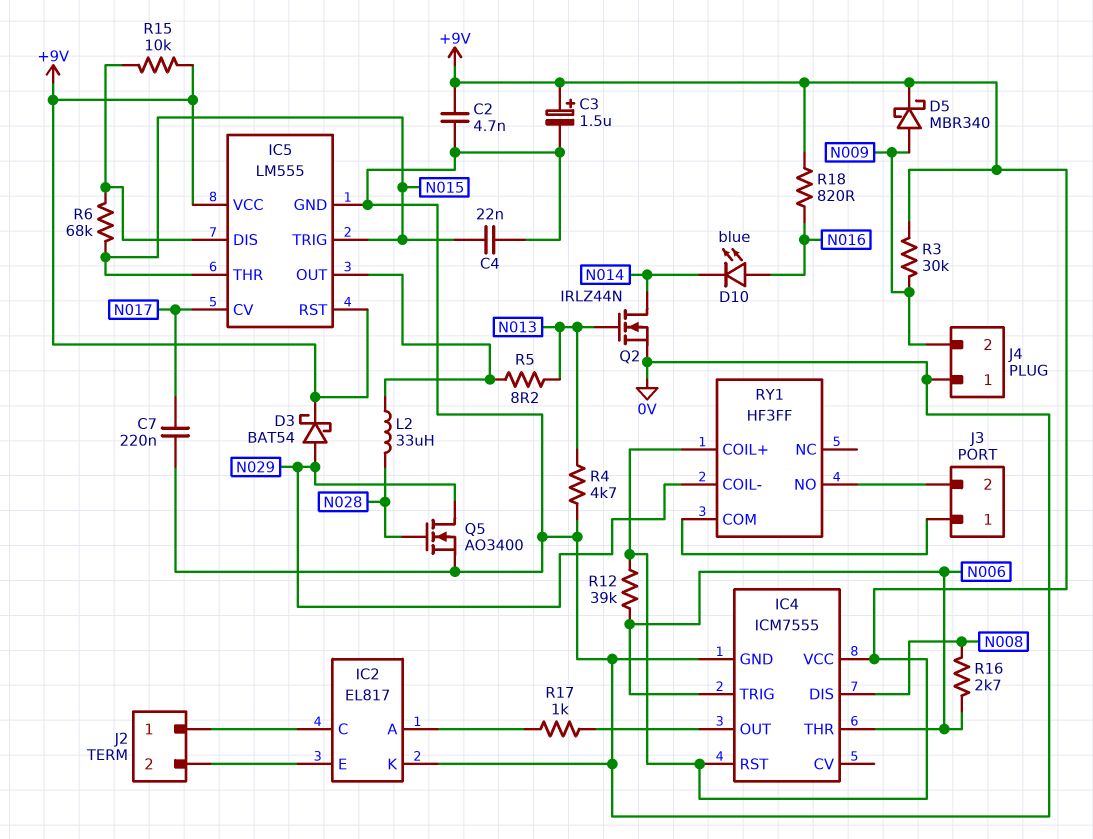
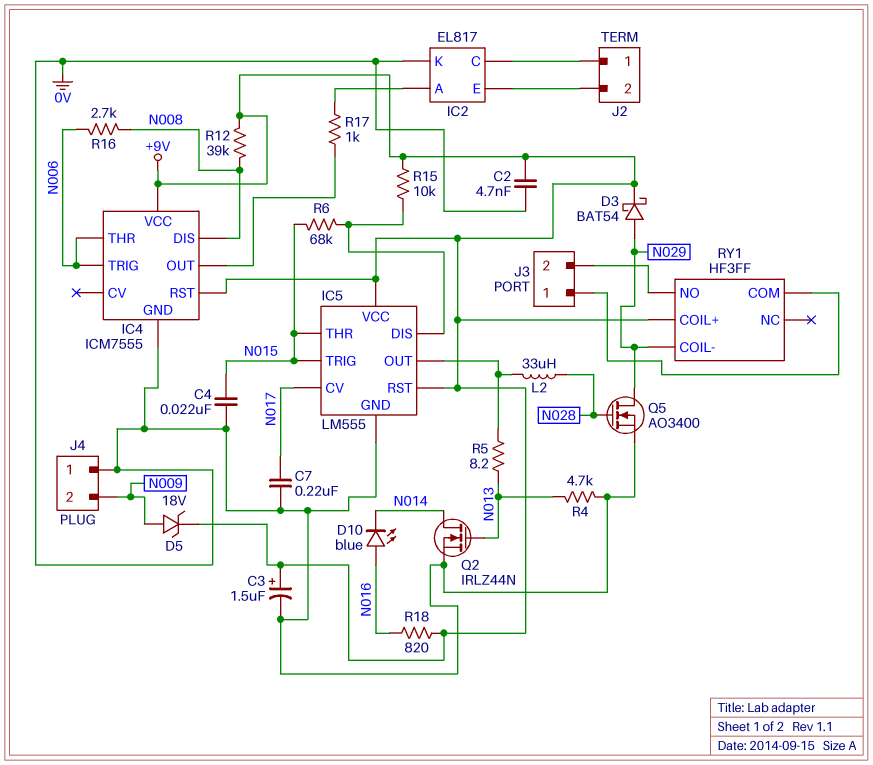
D5: schottky MBR340 (A N009, K +9V) -> zener 18V (A N009, K +9V)
R3: 30k (+9V, N009) -> none
R12: 39k (+9V, N006) -> 39k (+9V, N008)

